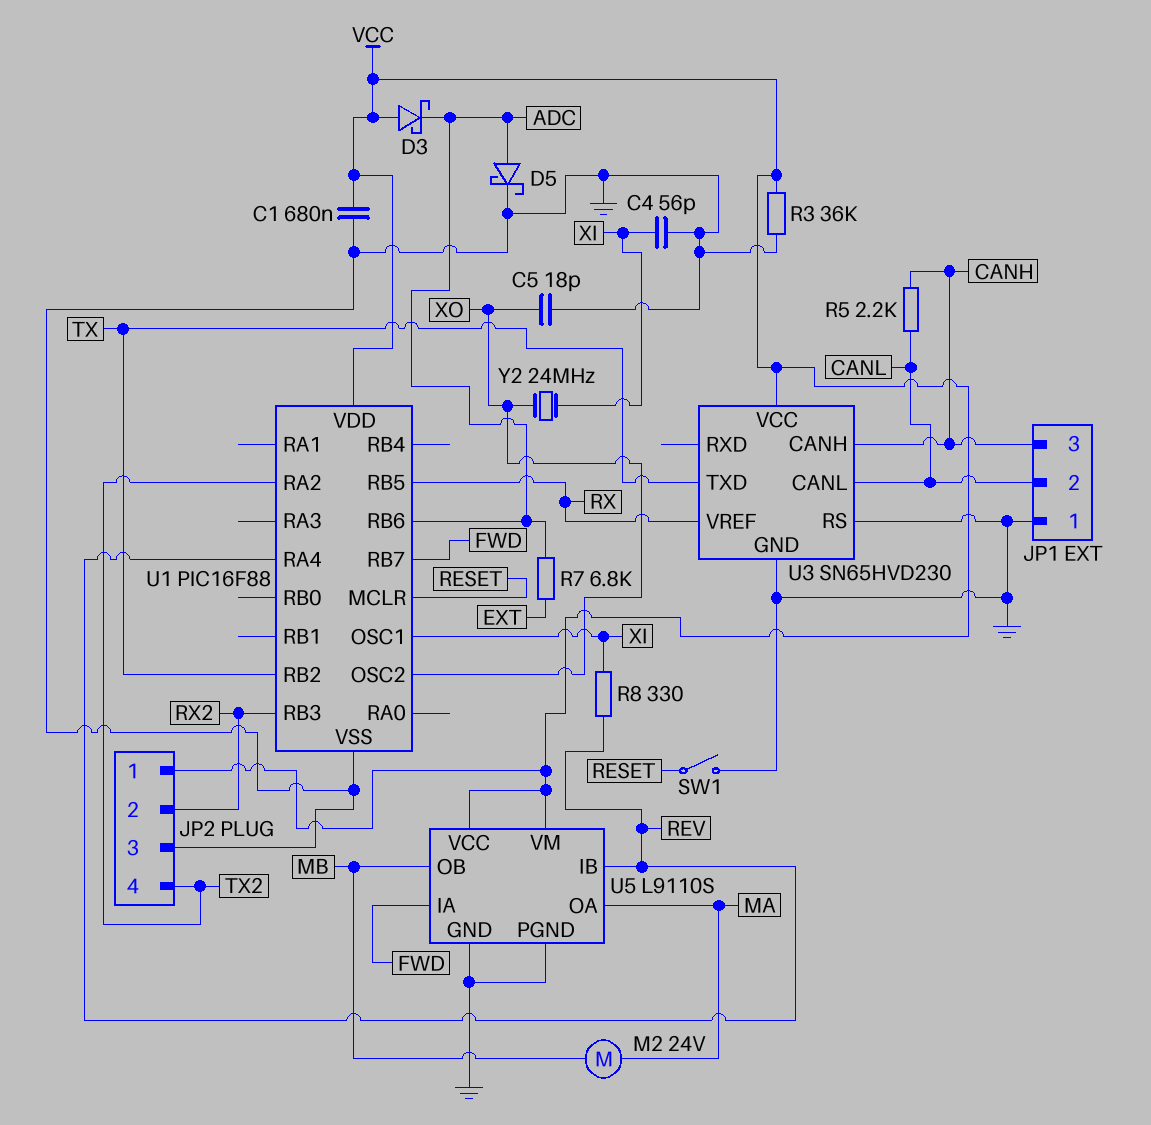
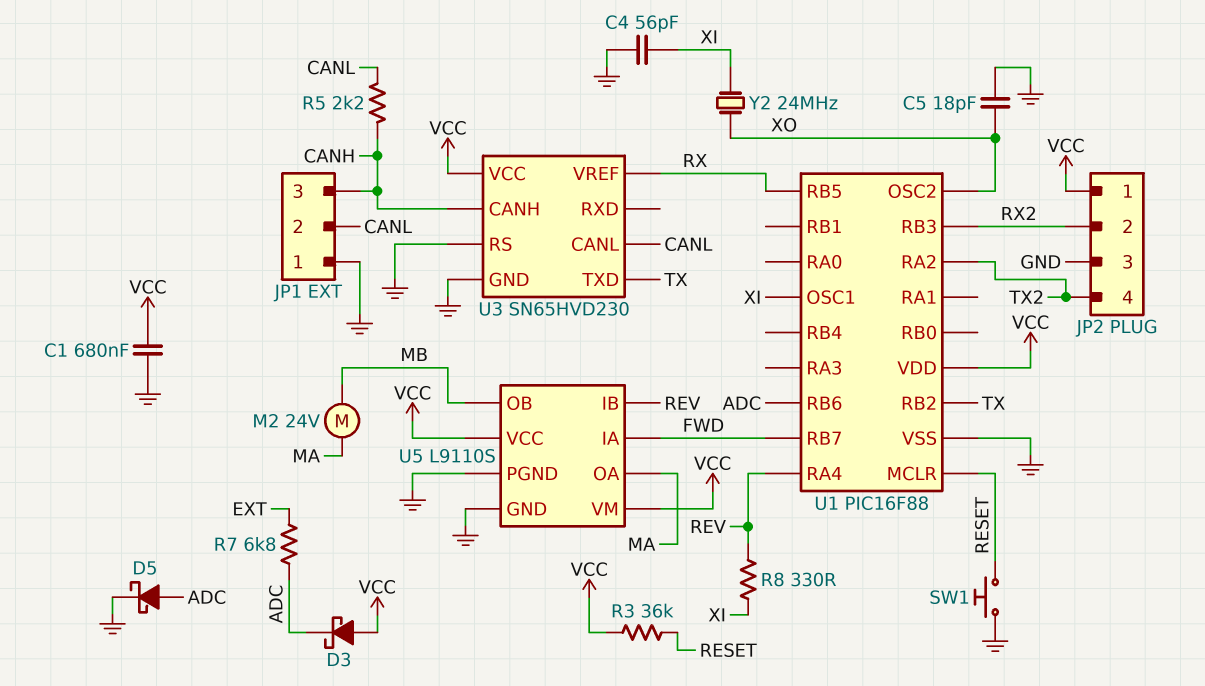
R3: 36k (GND, VCC) -> 36k (RESET, VCC)
SW1: switch (GND, RESET) -> button (GND, RESET)

